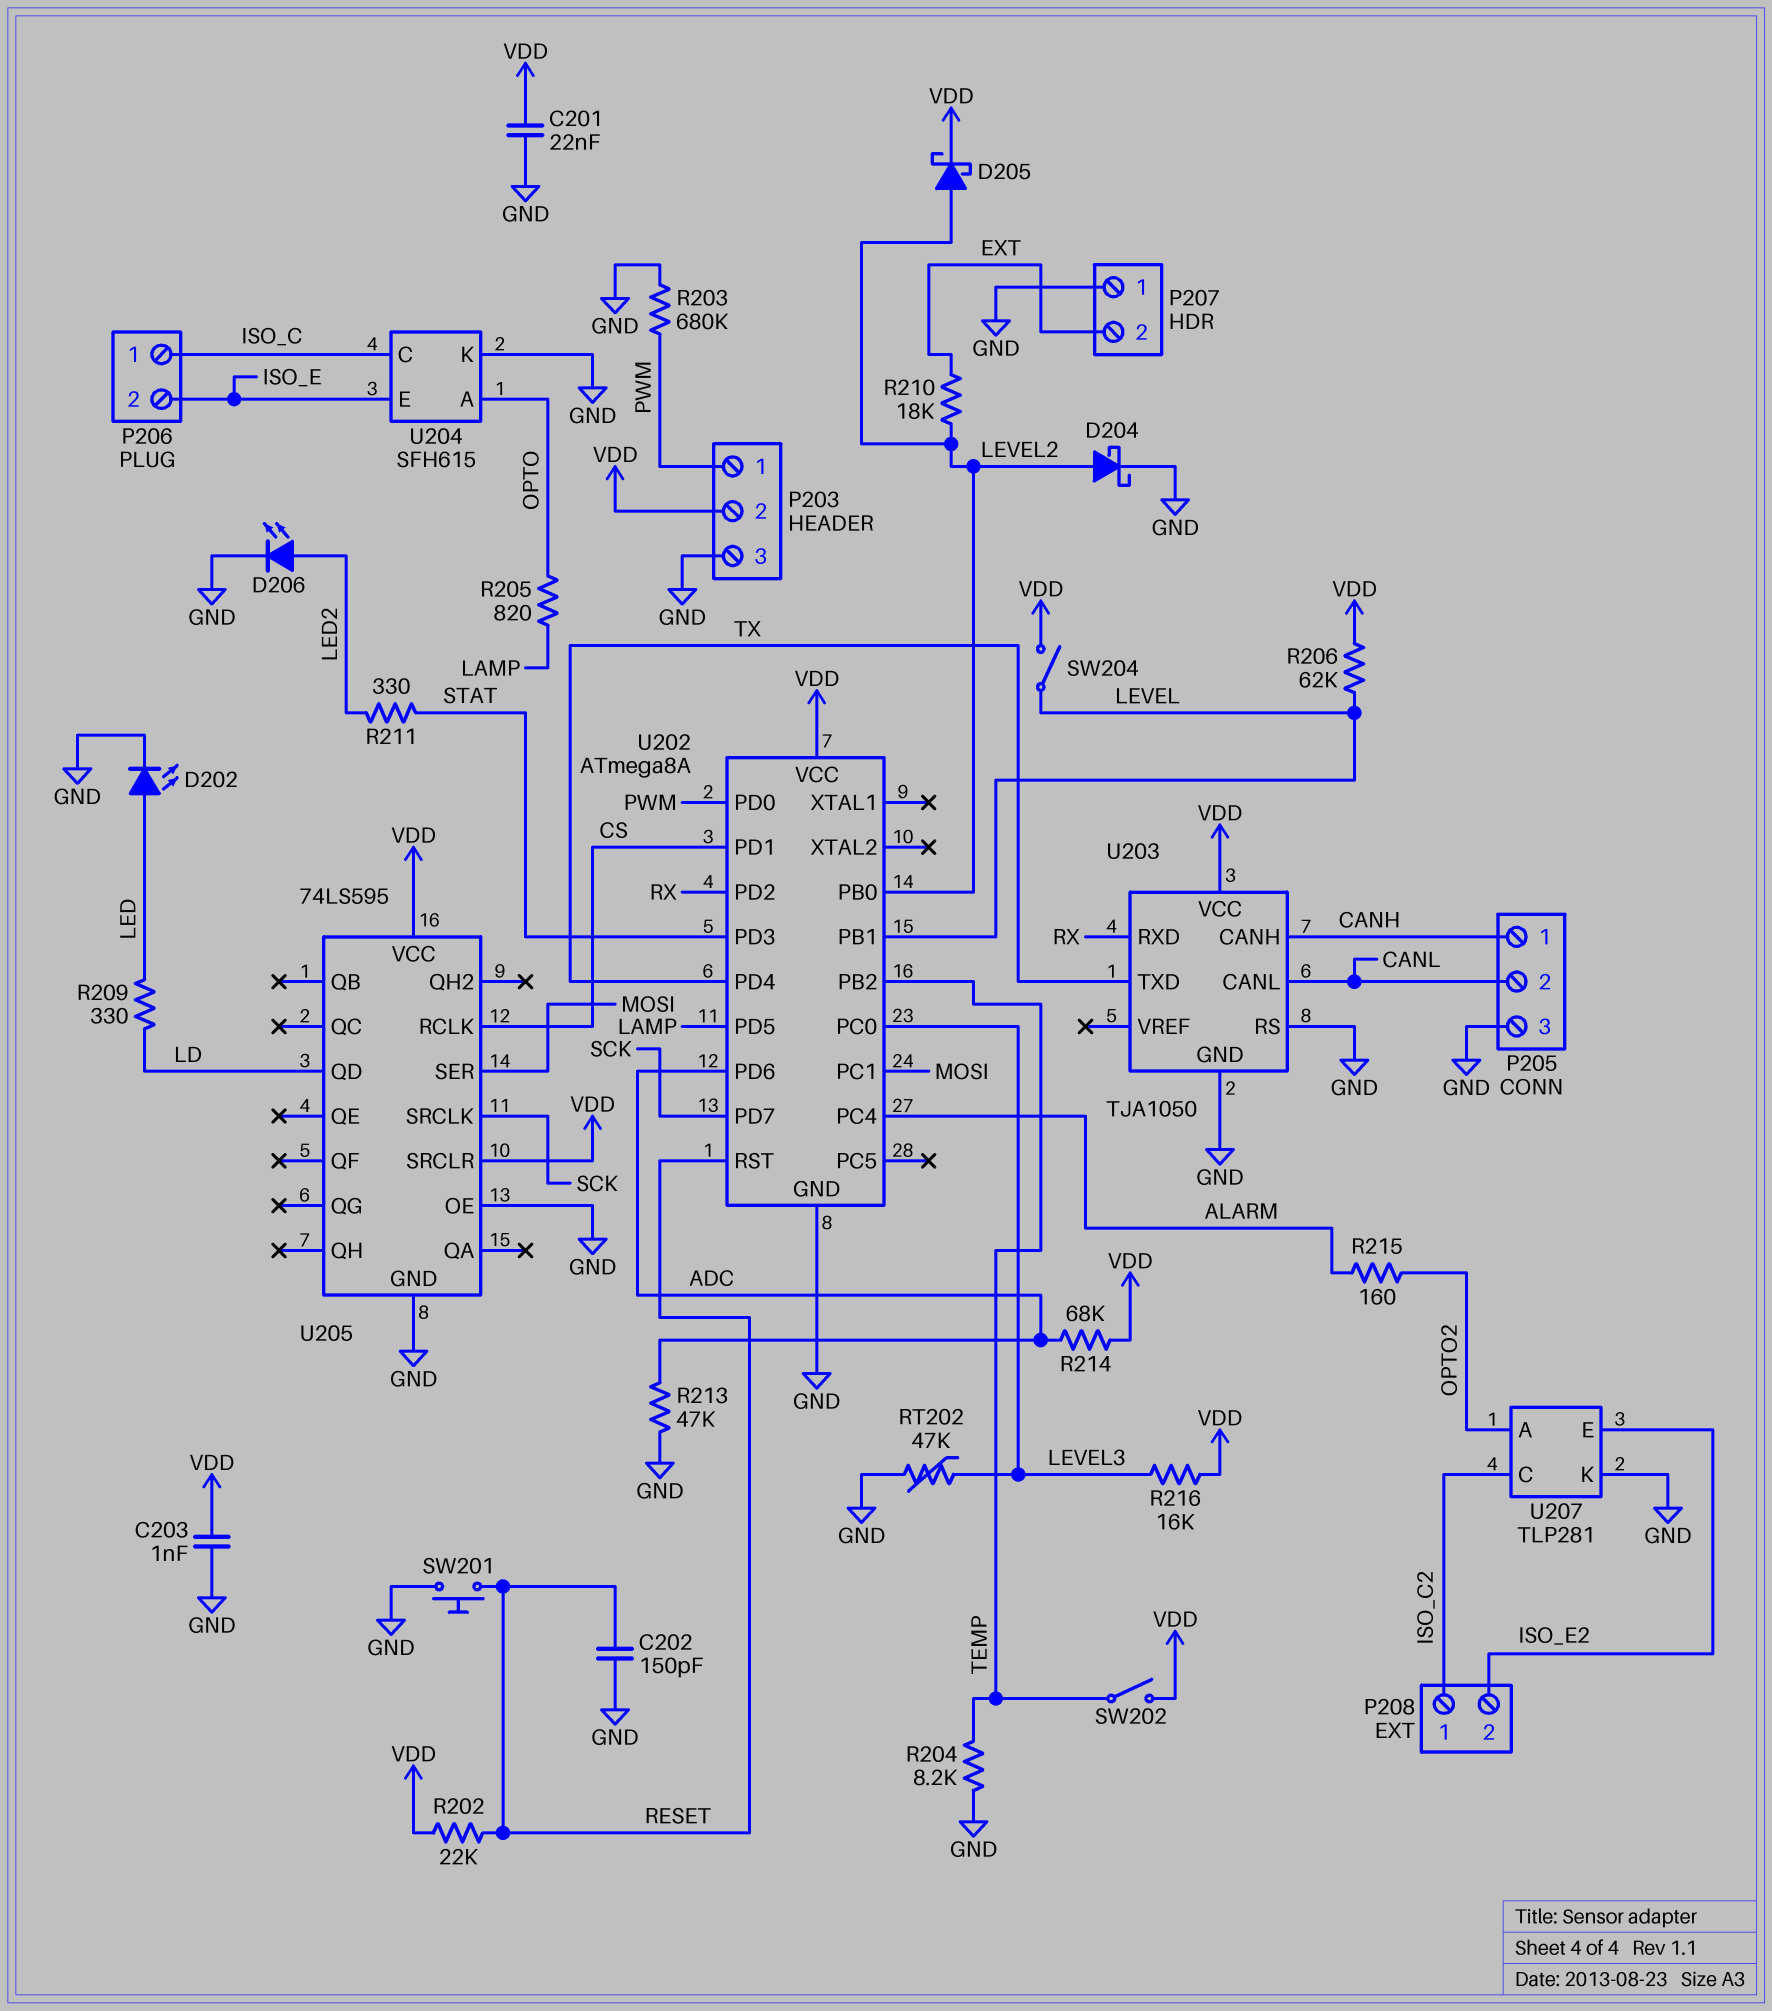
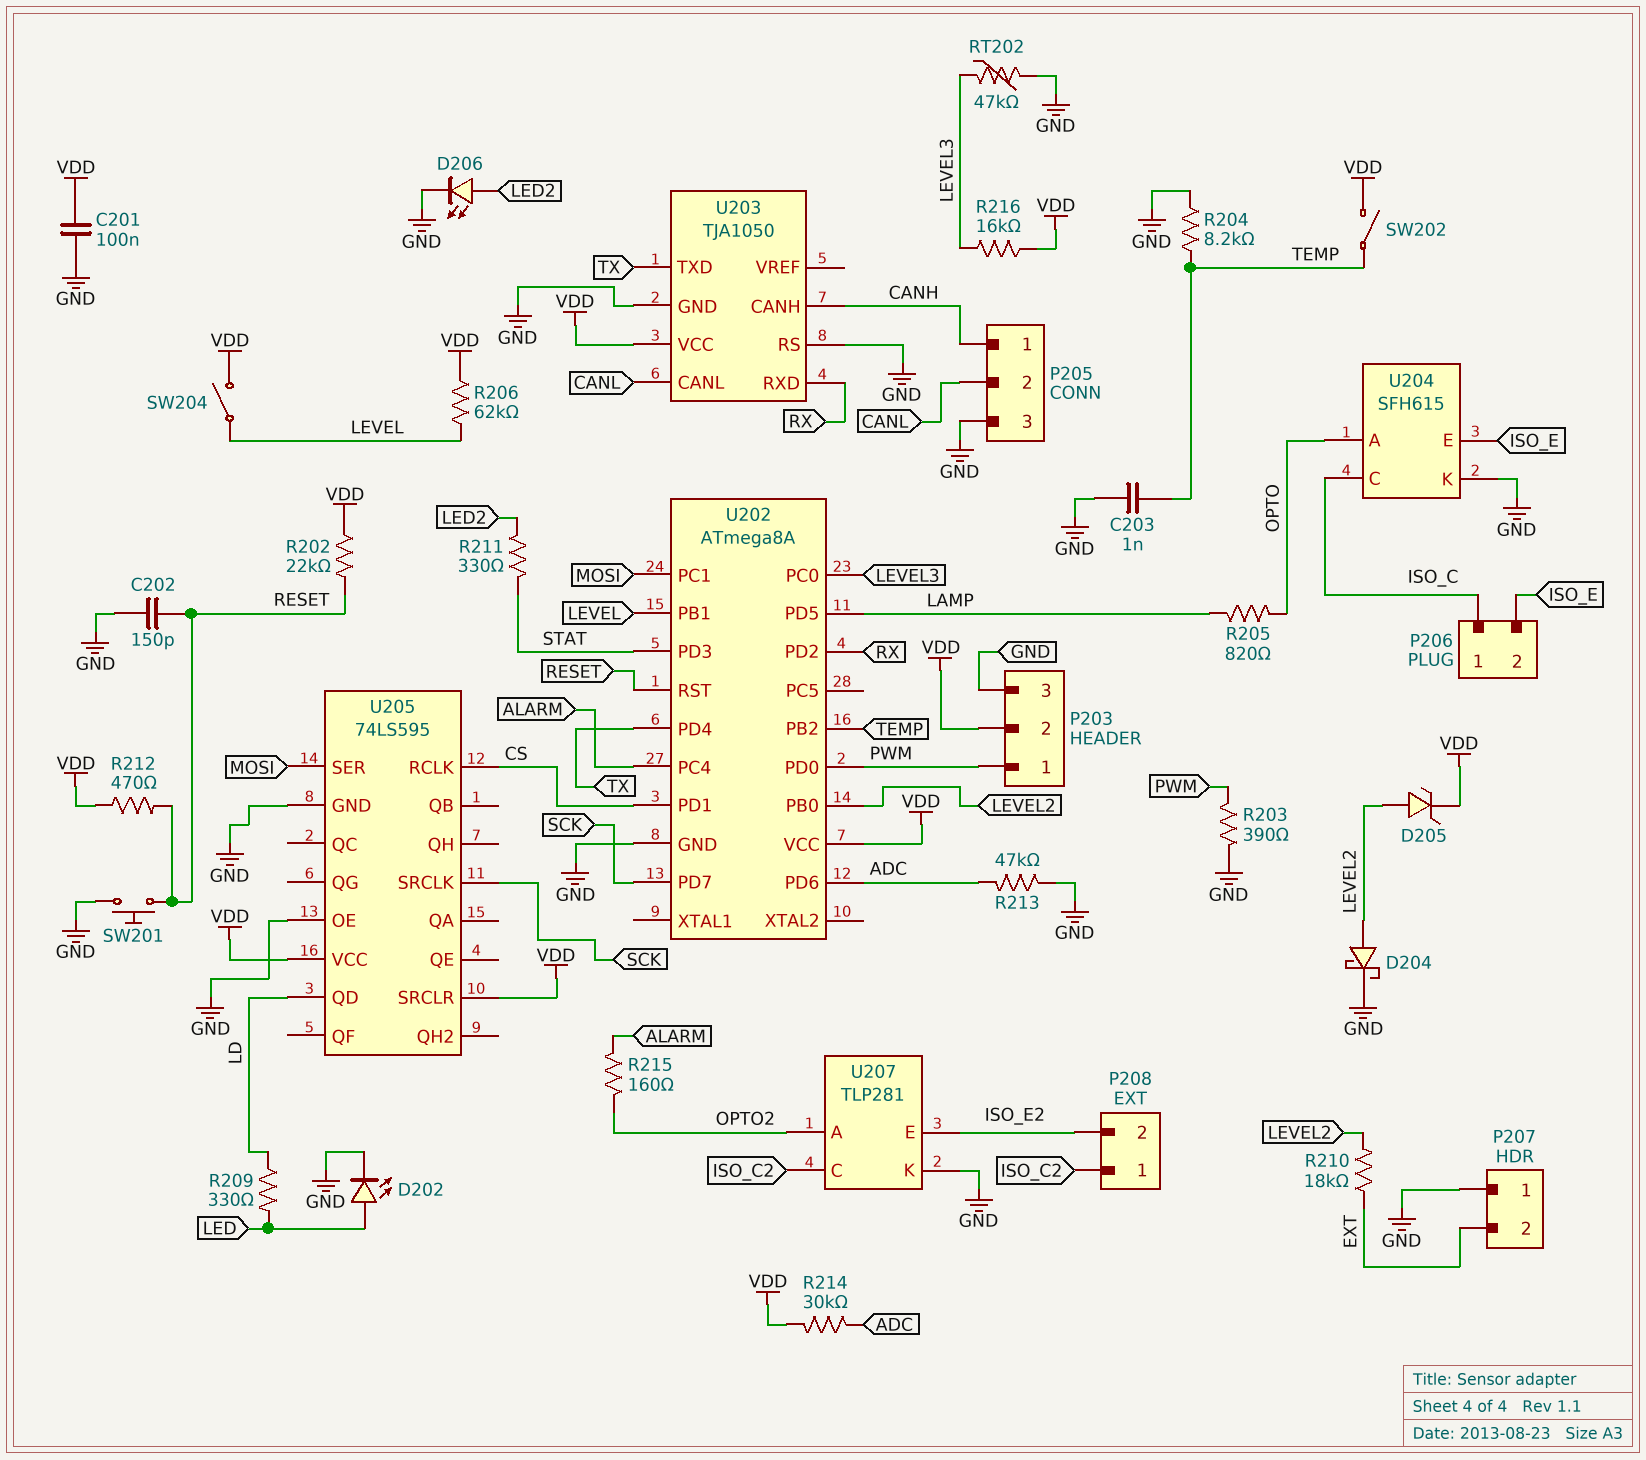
C201: 22nF (GND, VDD) -> 100nF (GND, VDD)
C203: 1nF (GND, VDD) -> 1nF (GND, TEMP)
D205: schottky (A LEVEL2, K VDD) -> zener (A LEVEL2, K VDD)
R203: 680k (GND, PWM) -> 390 (GND, PWM)
R212: none -> 470 (RESET, VDD)
R214: 68k (ADC, VDD) -> 30k (ADC, VDD)

